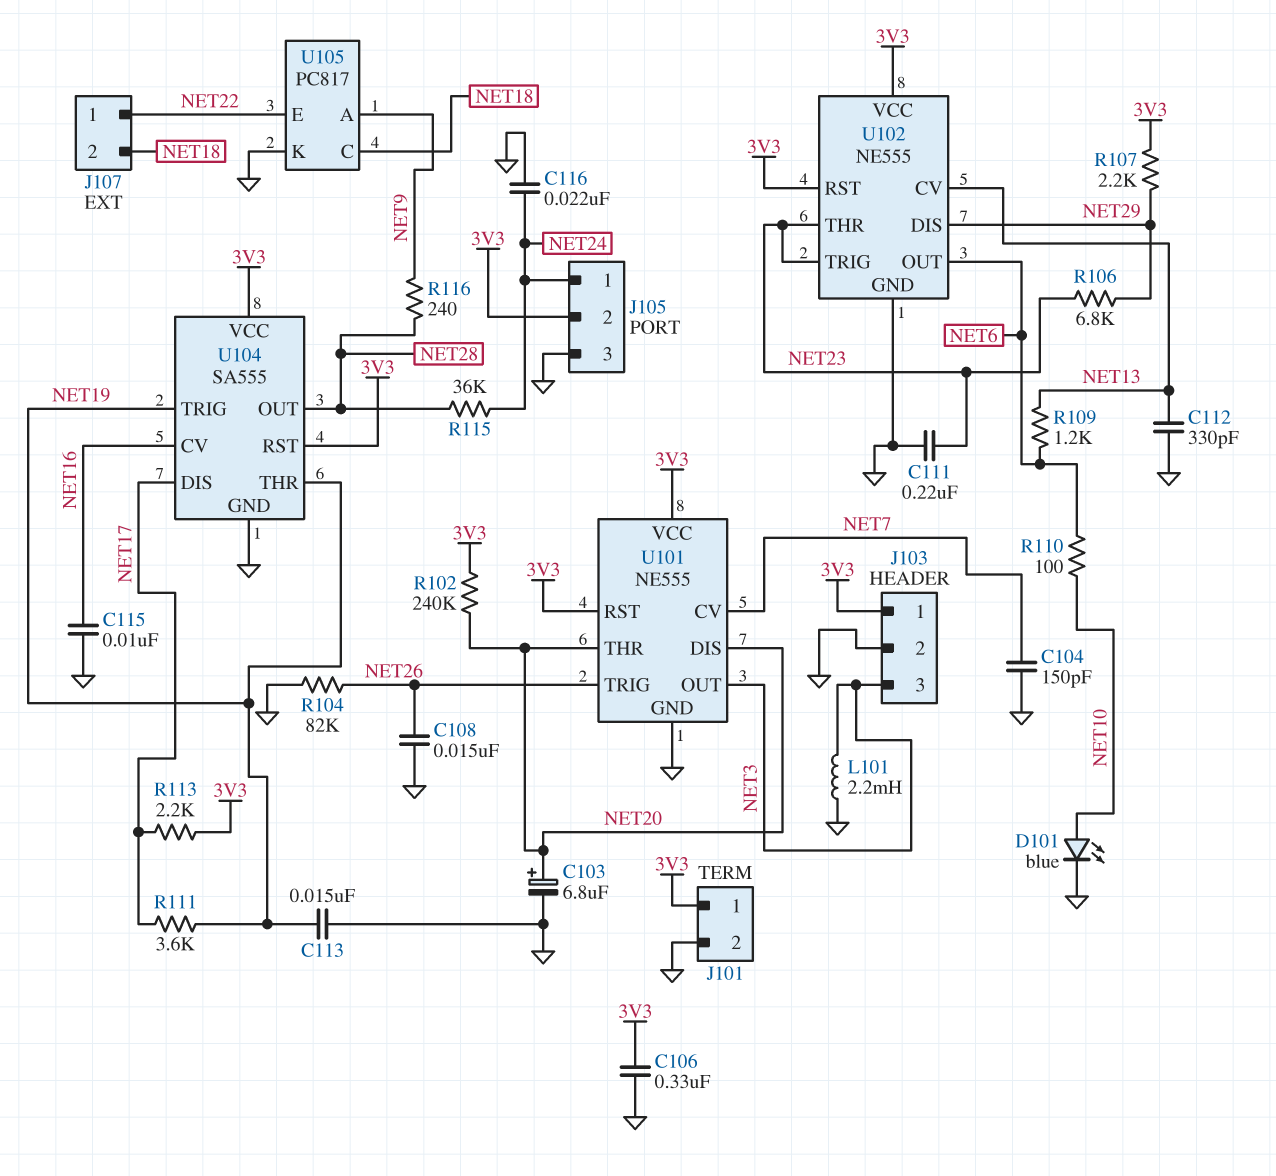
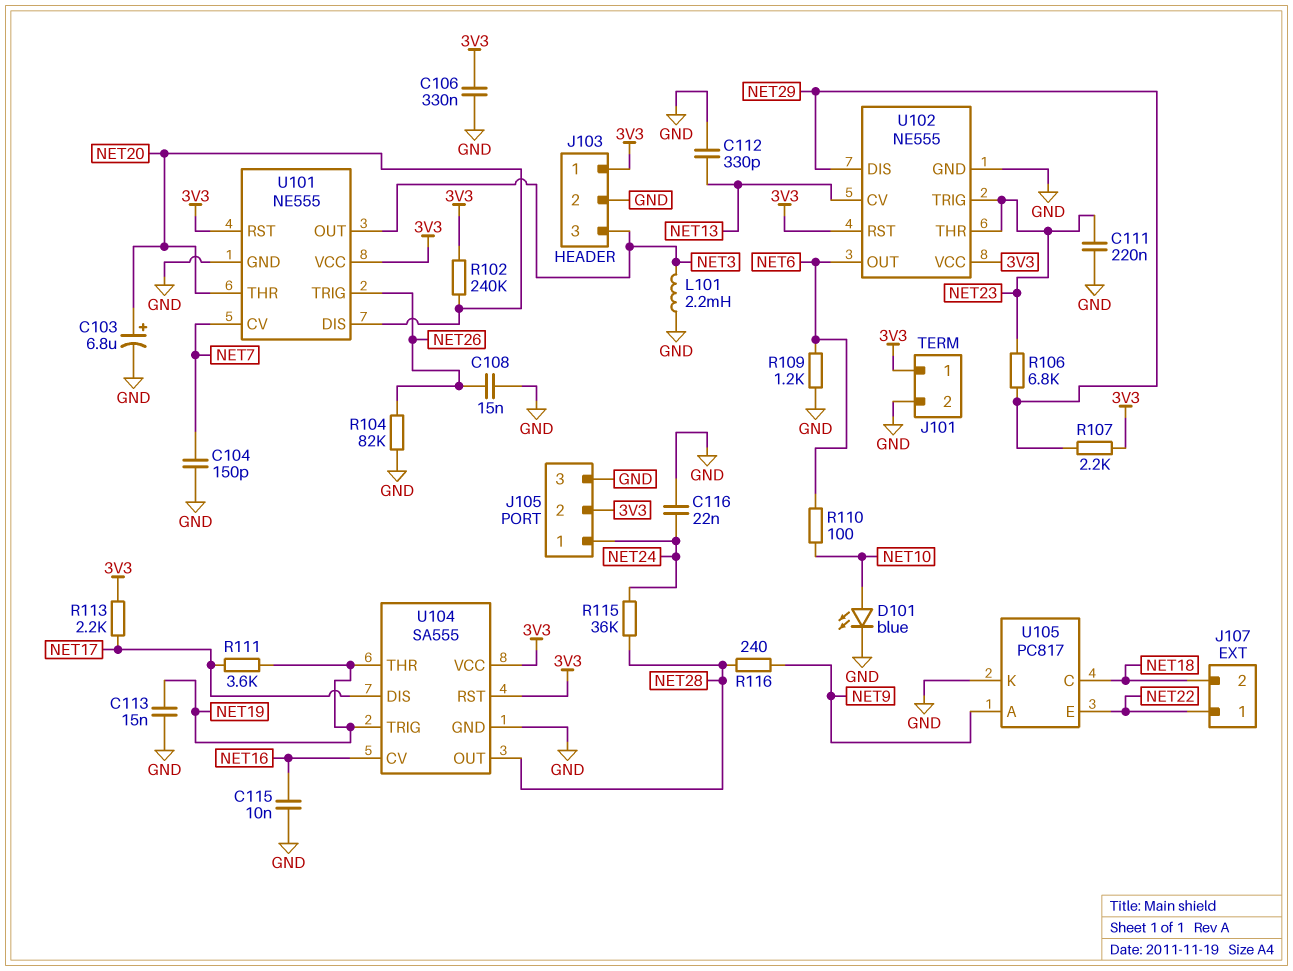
R109: 1.2k (NET6, NET13) -> 1.2k (GND, NET6)

